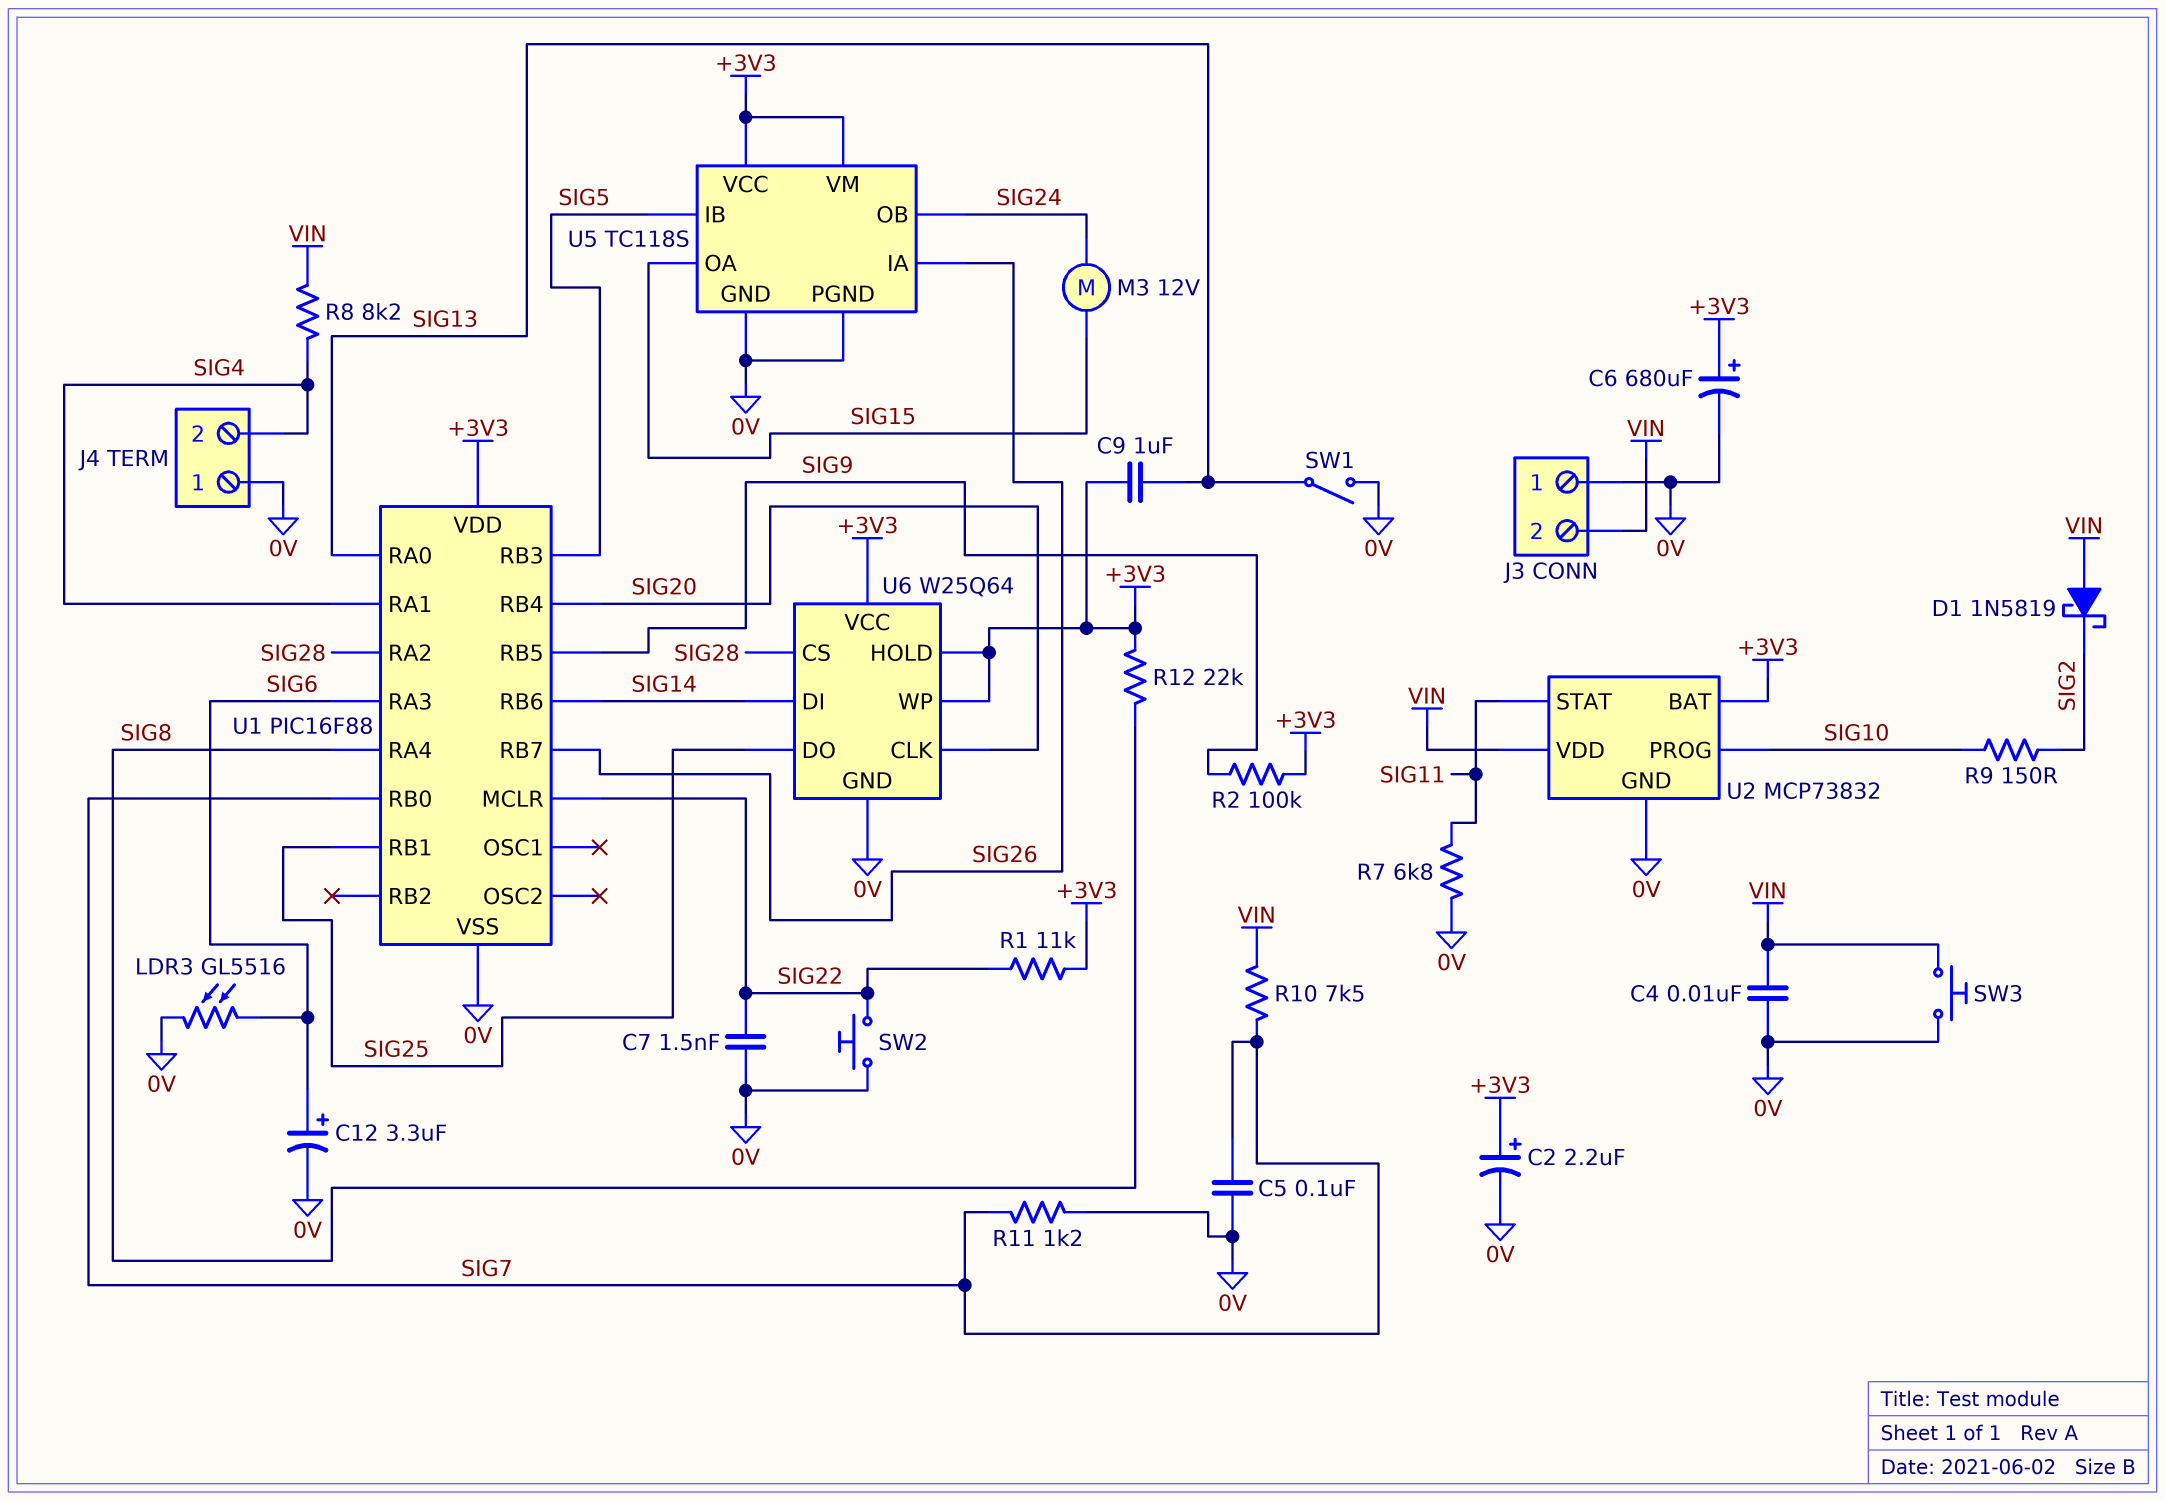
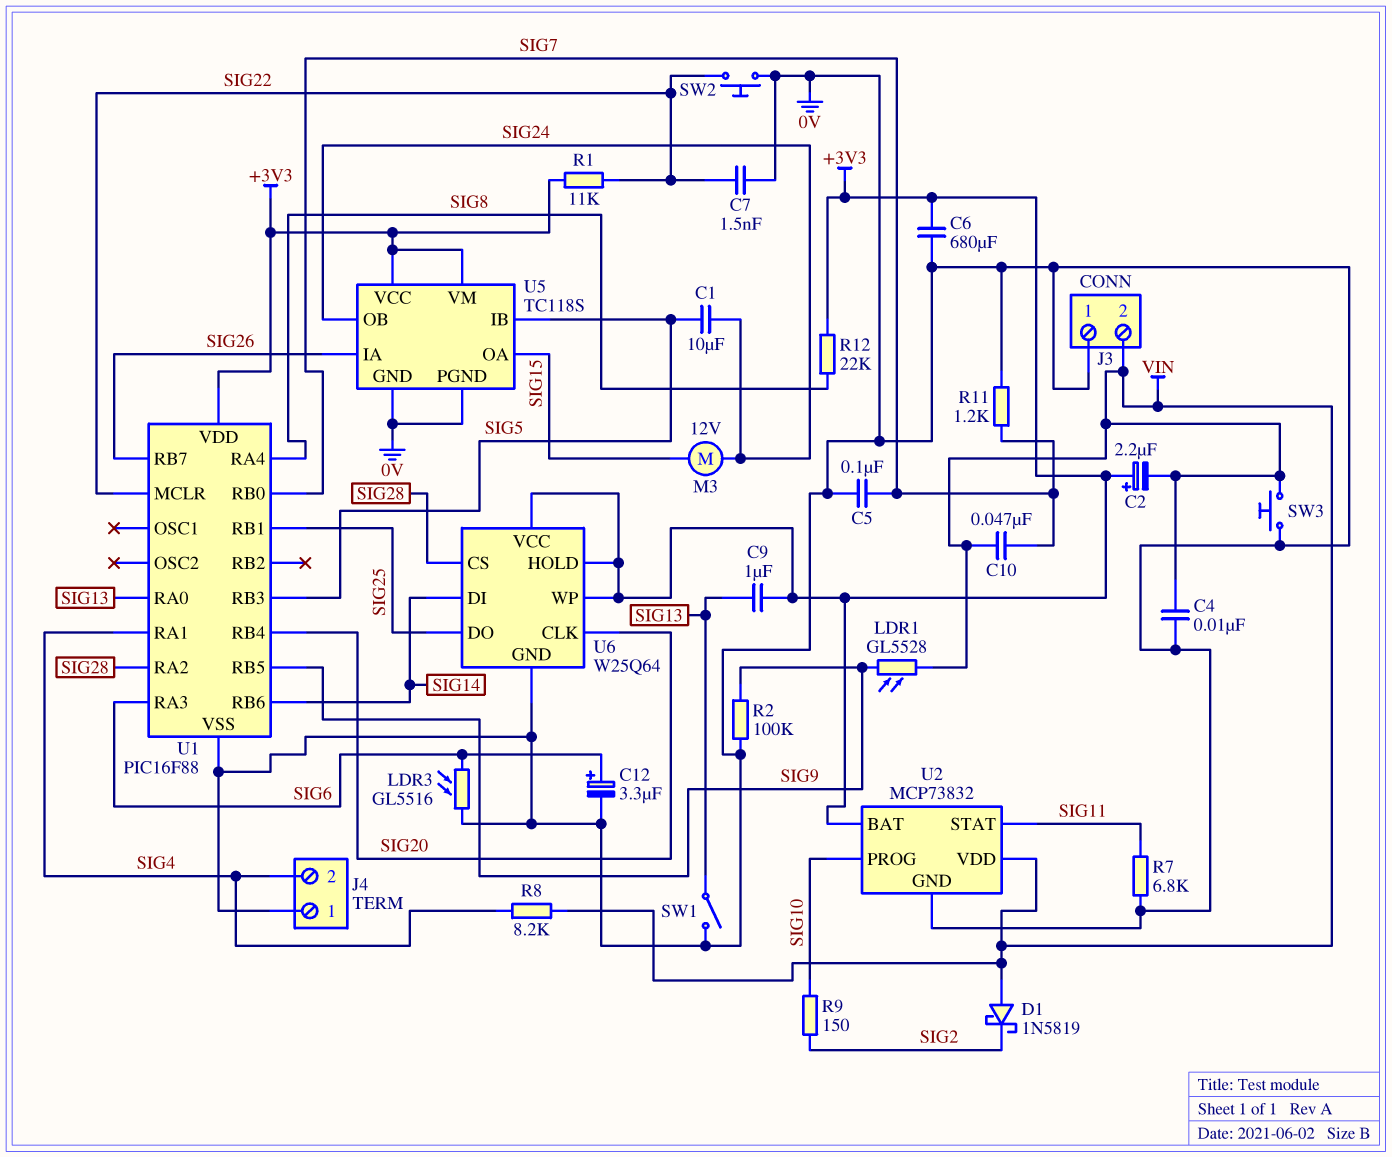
C1: none -> 10uF (SIG5, SIG24)
C2: 2.2uF (plus +3V3, minus 0V) -> 2.2uF (plus +3V3, minus VIN)
C6: 680uF (plus +3V3, minus 0V) -> 680uF (+3V3, 0V)
C10: none -> 47nF (SIG7, VIN)
LDR1: none -> GL5528 (SIG9, VIN)
R2: 100k (+3V3, SIG9) -> 100k (0V, SIG9)
R10: 7.5k (SIG7, VIN) -> none

